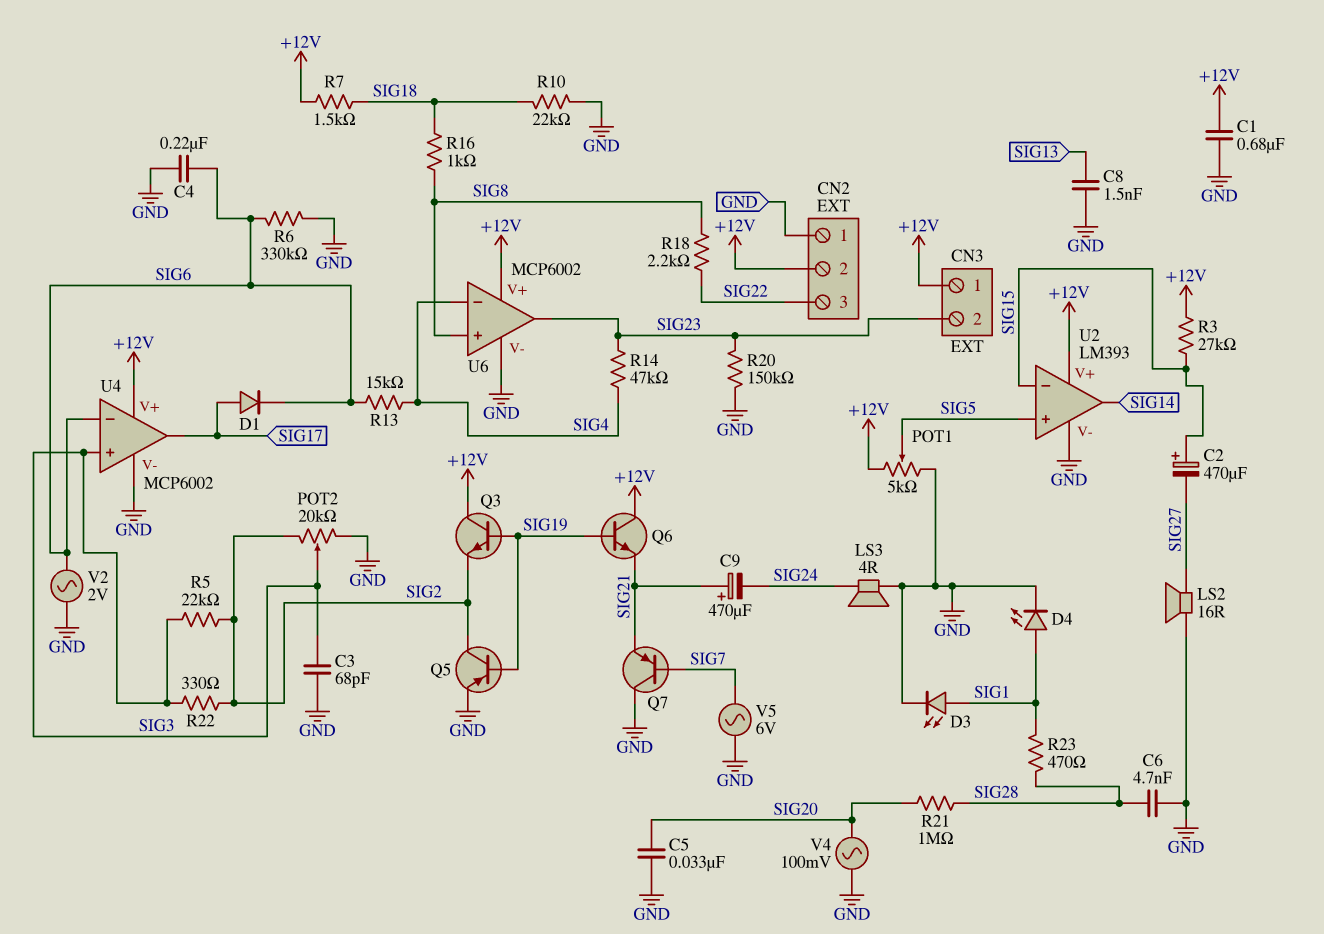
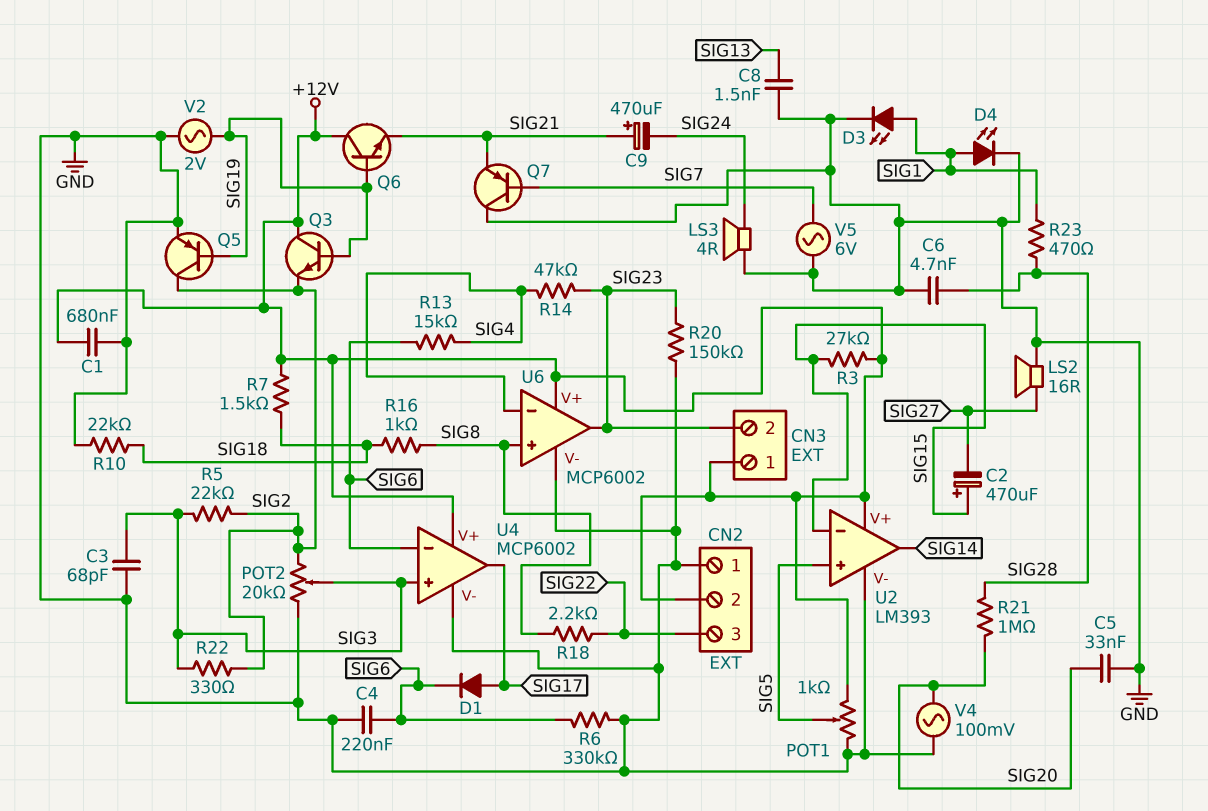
POT1: 5k (+12V, GND, wiper SIG5) -> 1k (+12V, GND, wiper SIG5)
V2: AC 2V (GND, SIG6) -> AC 2V (GND, SIG19)

